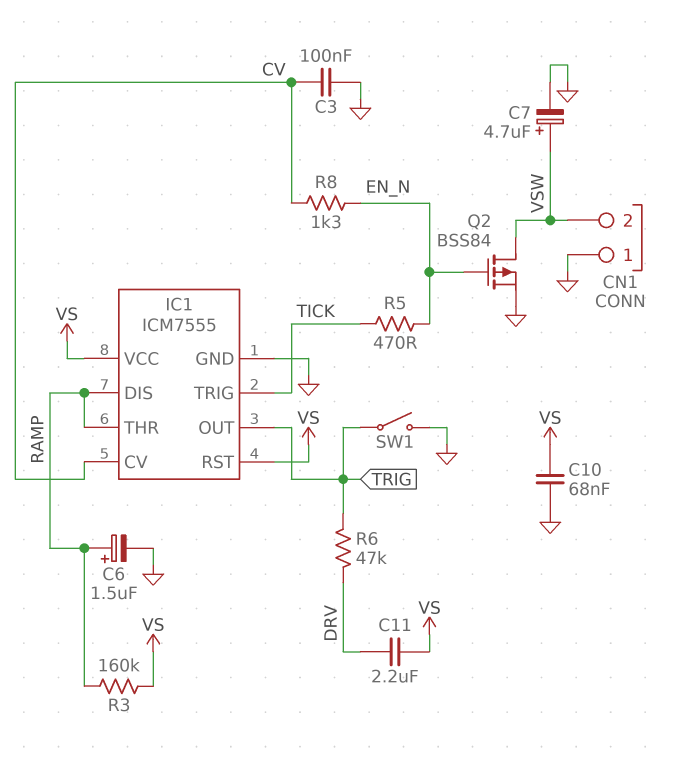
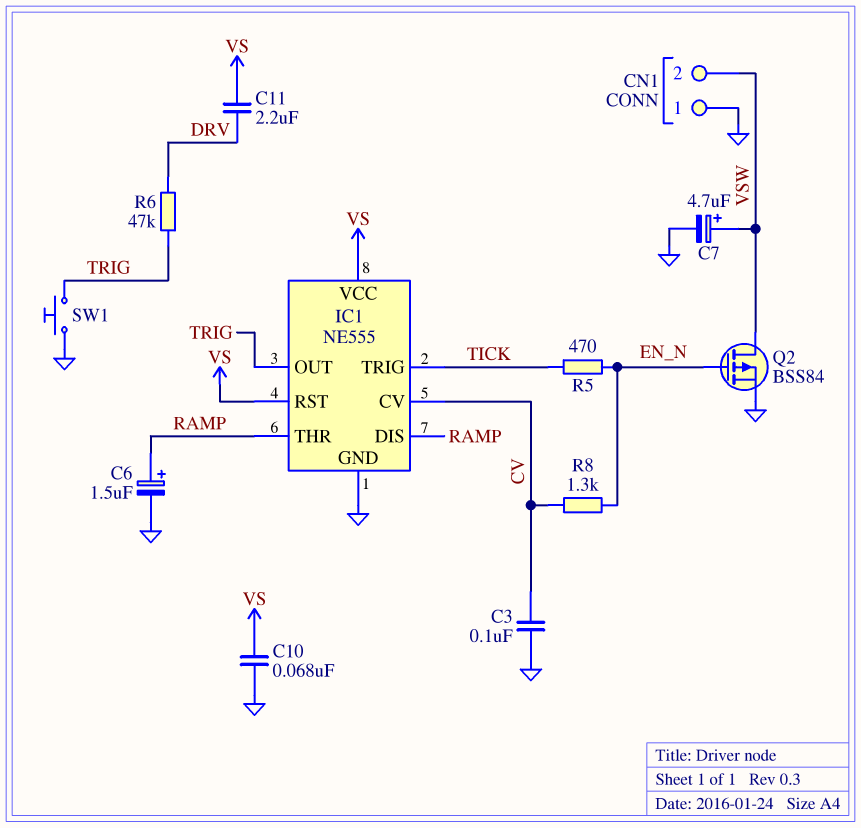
IC1: ICM7555 -> NE555
R3: 160k (RAMP, VS) -> none
SW1: switch (GND, TRIG) -> button (GND, TRIG)

